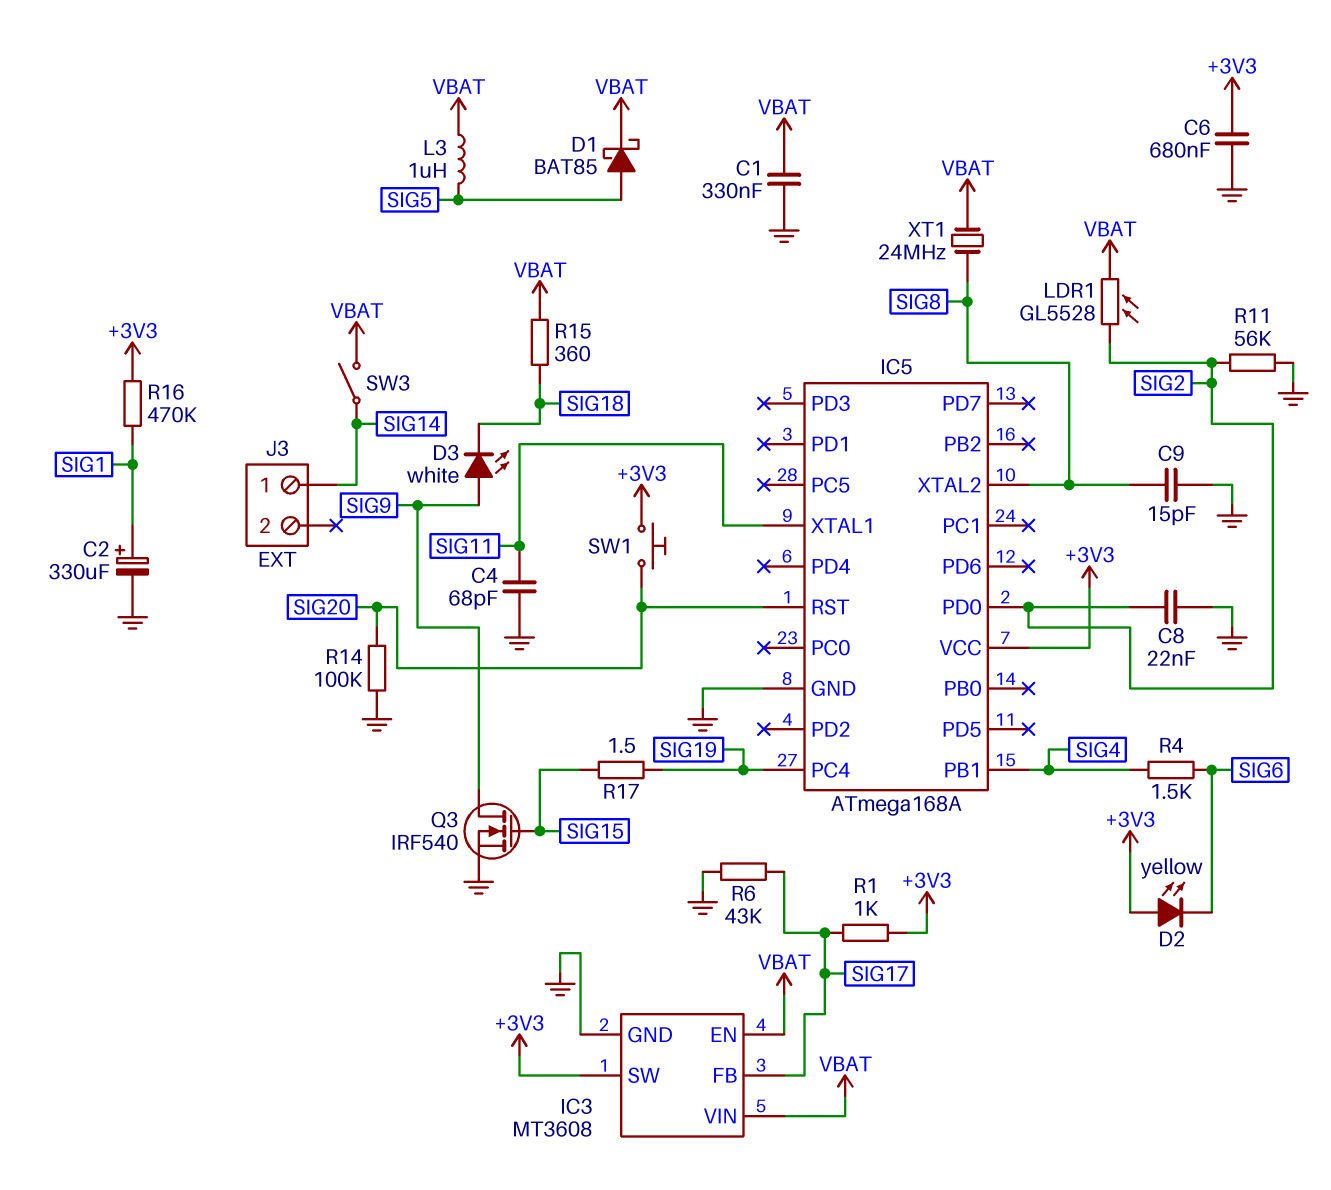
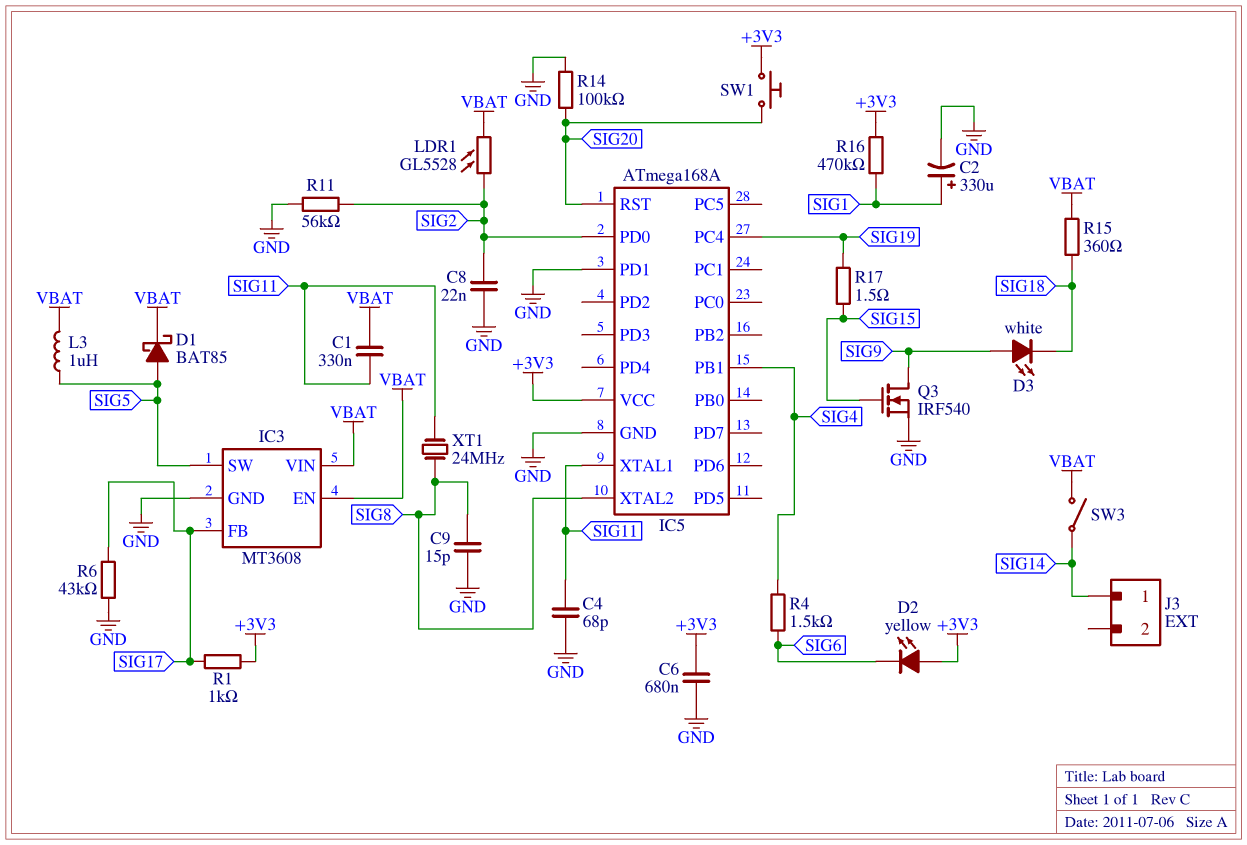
C1: 330nF (GND, VBAT) -> 330nF (SIG11, VBAT)
IC3 pin SW: +3V3 -> SIG5
IC5 pin PD1: none -> GND
XT1: 24MHz (SIG8, VBAT) -> 24MHz (SIG8, SIG11)

